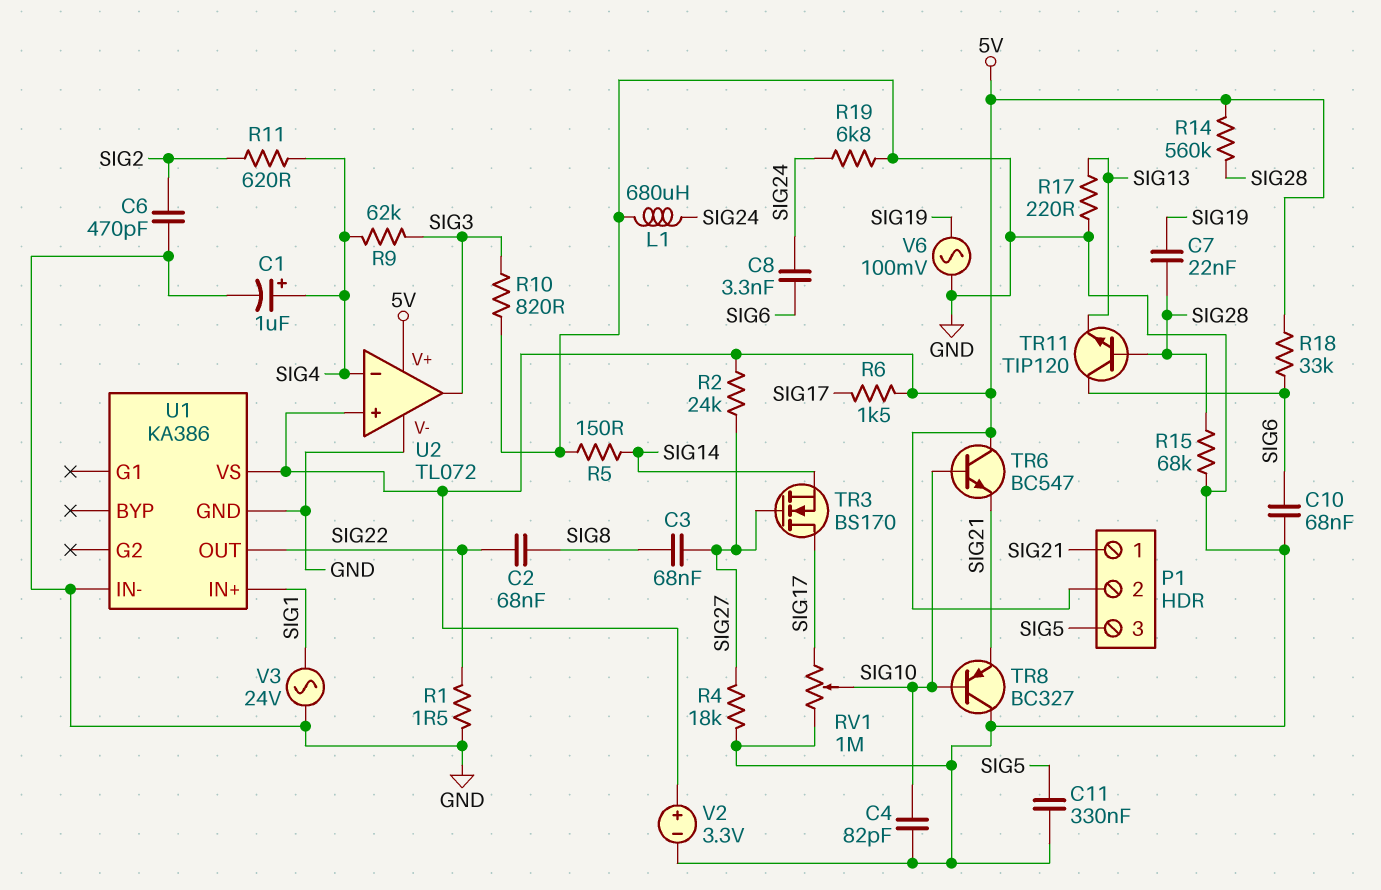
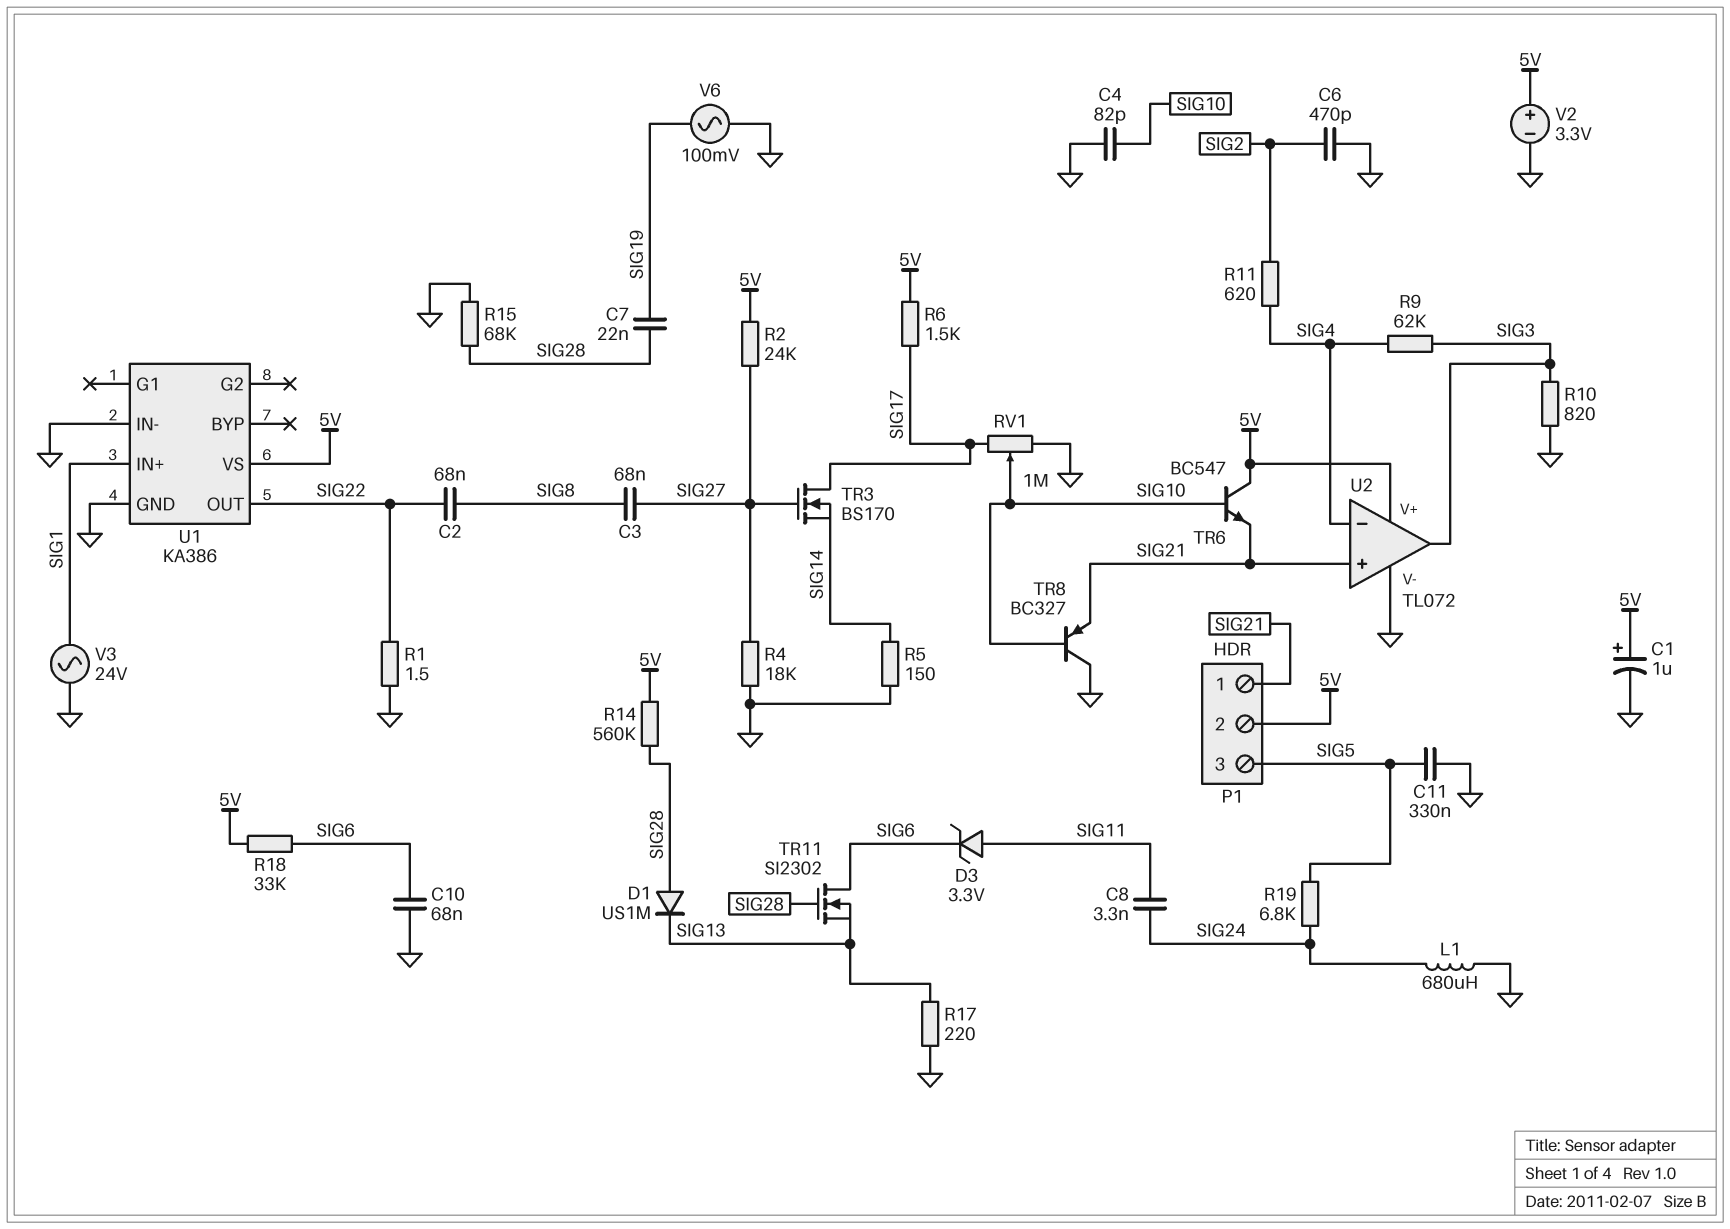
C1: 1uF (plus SIG4, minus GND) -> 1uF (plus 5V, minus GND)
C8: 3.3nF (SIG6, SIG24) -> 3.3nF (SIG11, SIG24)
D1: none -> diode US1M (A SIG28, K SIG13)
D3: none -> zener 3.3V (A SIG11, K SIG6)
R19: 6.8k (GND, SIG24) -> 6.8k (SIG5, SIG24)
TR11: NPN TIP120 (B SIG28, C SIG6, E SIG13) -> NMOS SI2302 (G SIG28, D SIG6, S SIG13)
U2 pin in+: 5V -> SIG21

